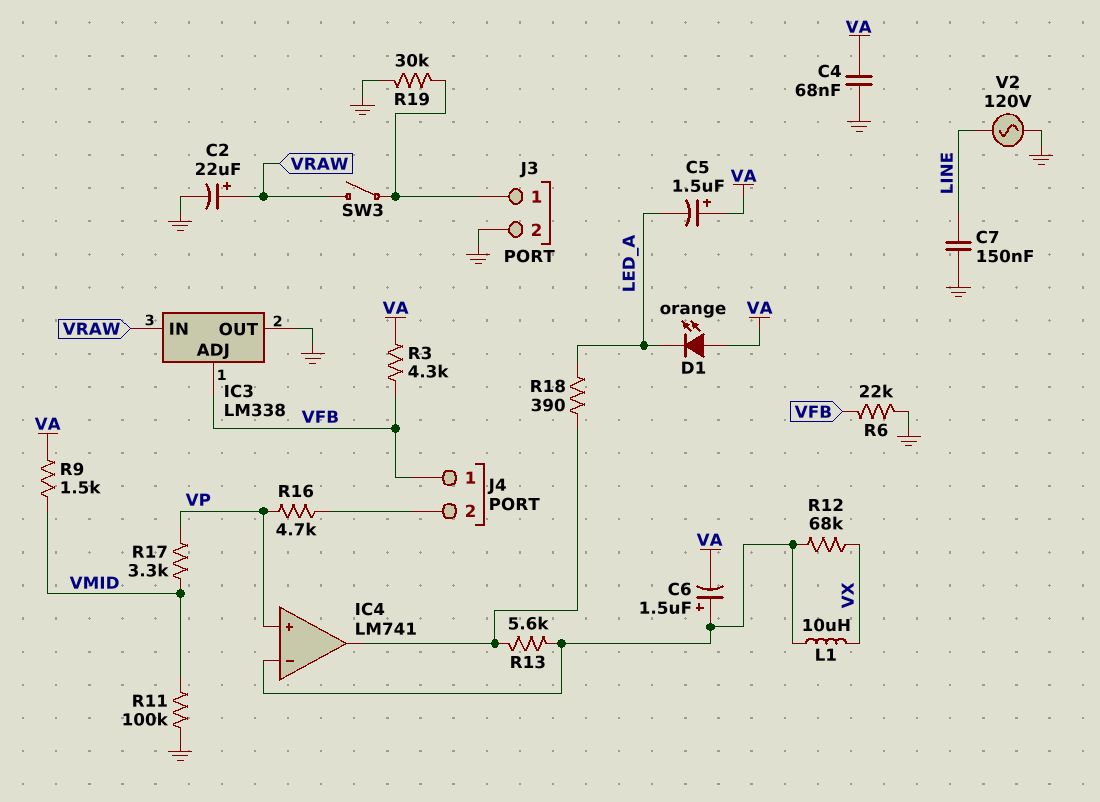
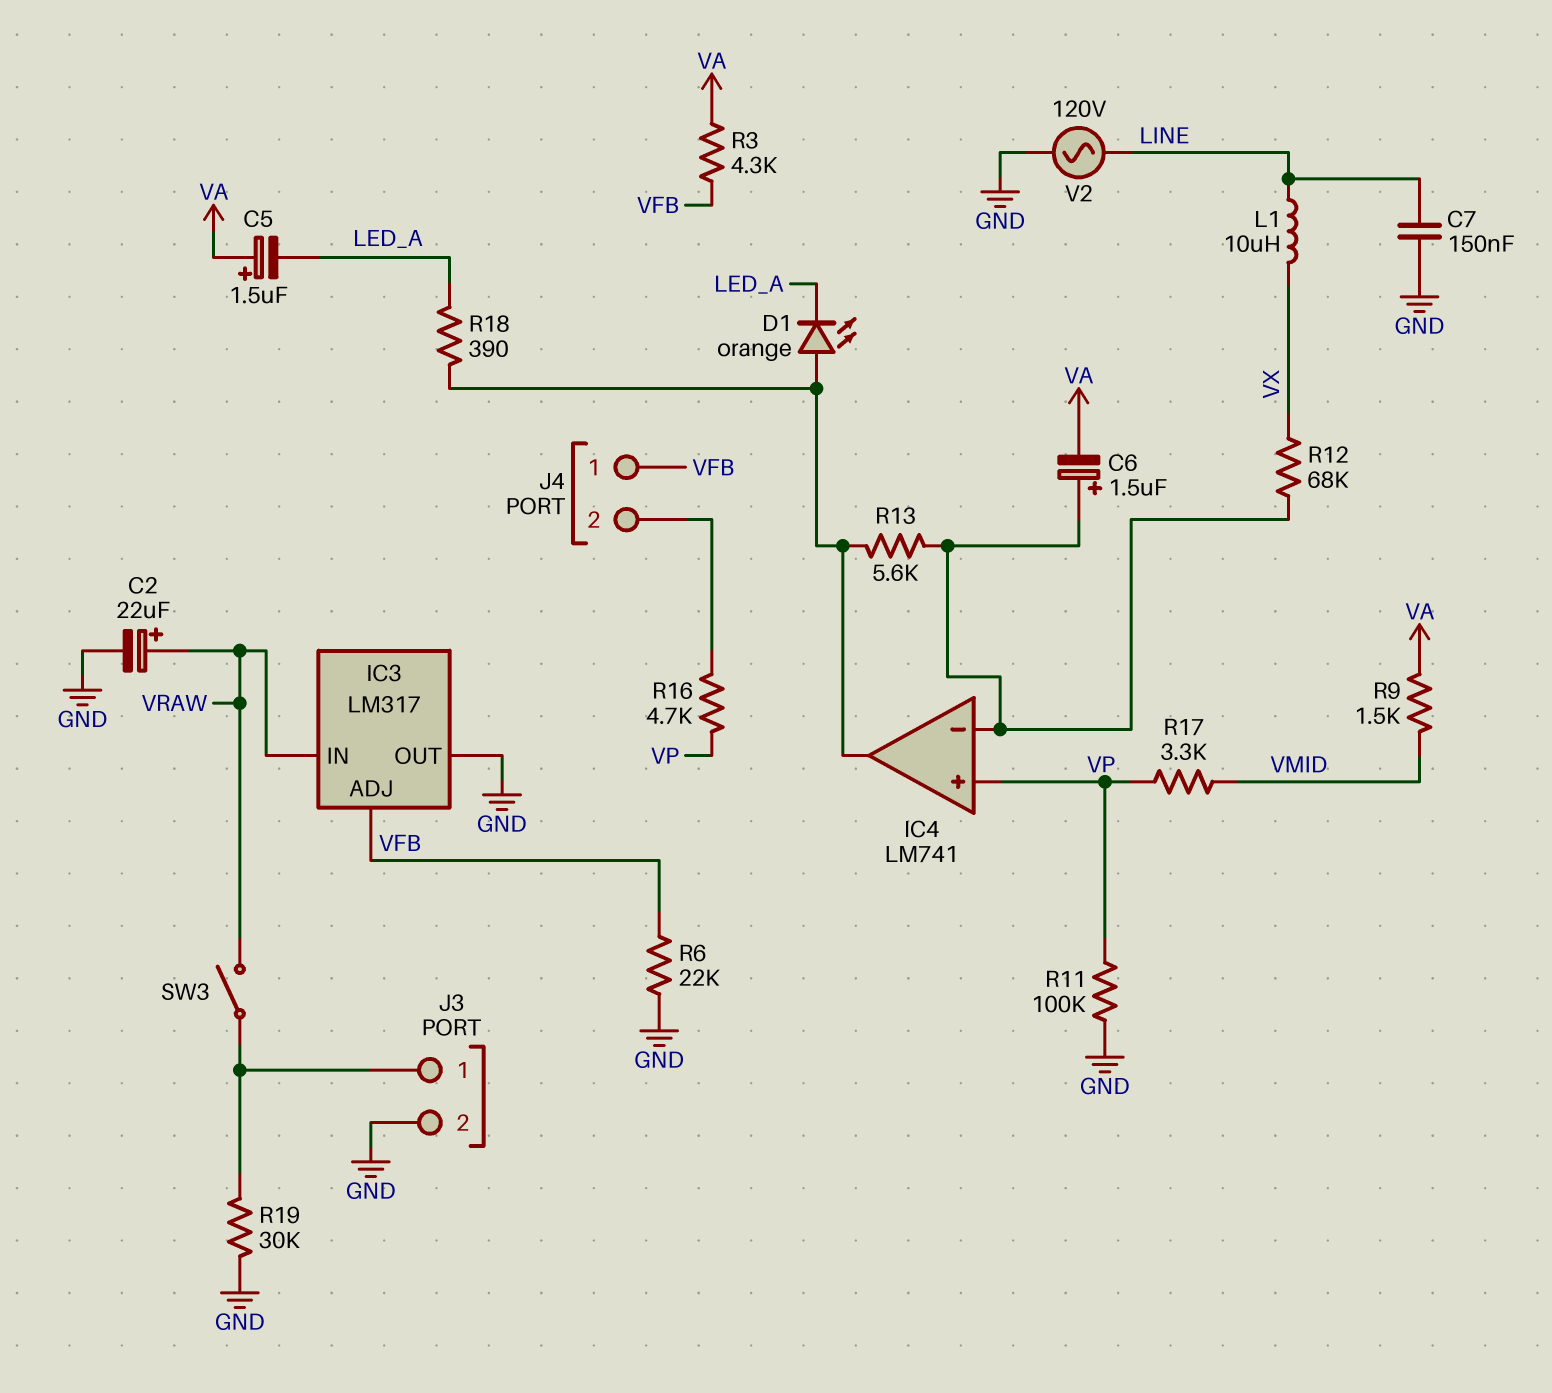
C4: 68nF (GND, VA) -> none
D1: LED orange (A VA, K LED_A) -> LED orange (A IC4/out, K LED_A)
IC3: LM338 -> LM317
L1: 10uH (IC4/in-, VX) -> 10uH (LINE, VX)
R11: 100k (GND, VMID) -> 100k (GND, VP)

